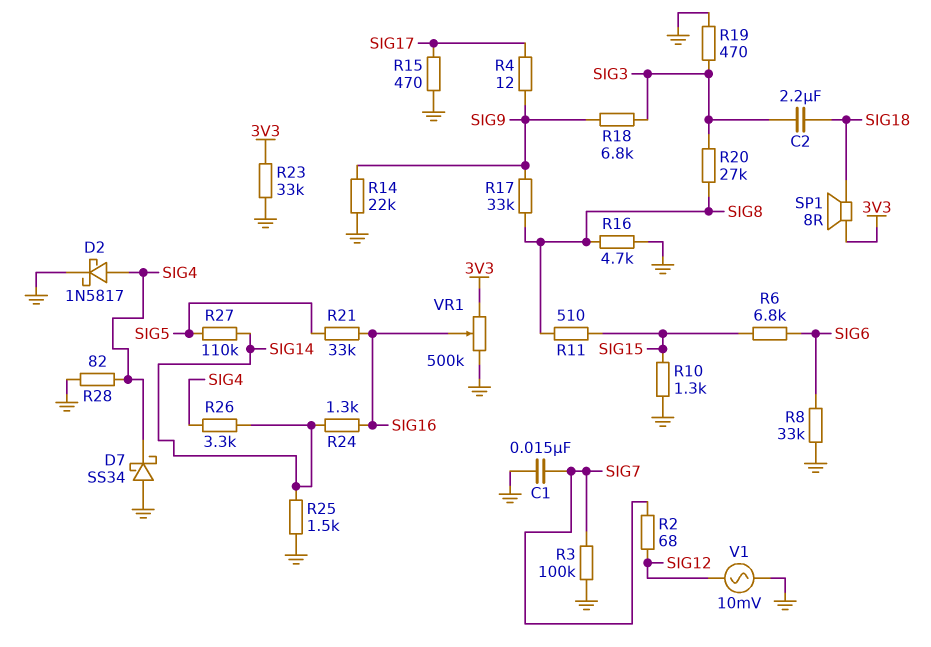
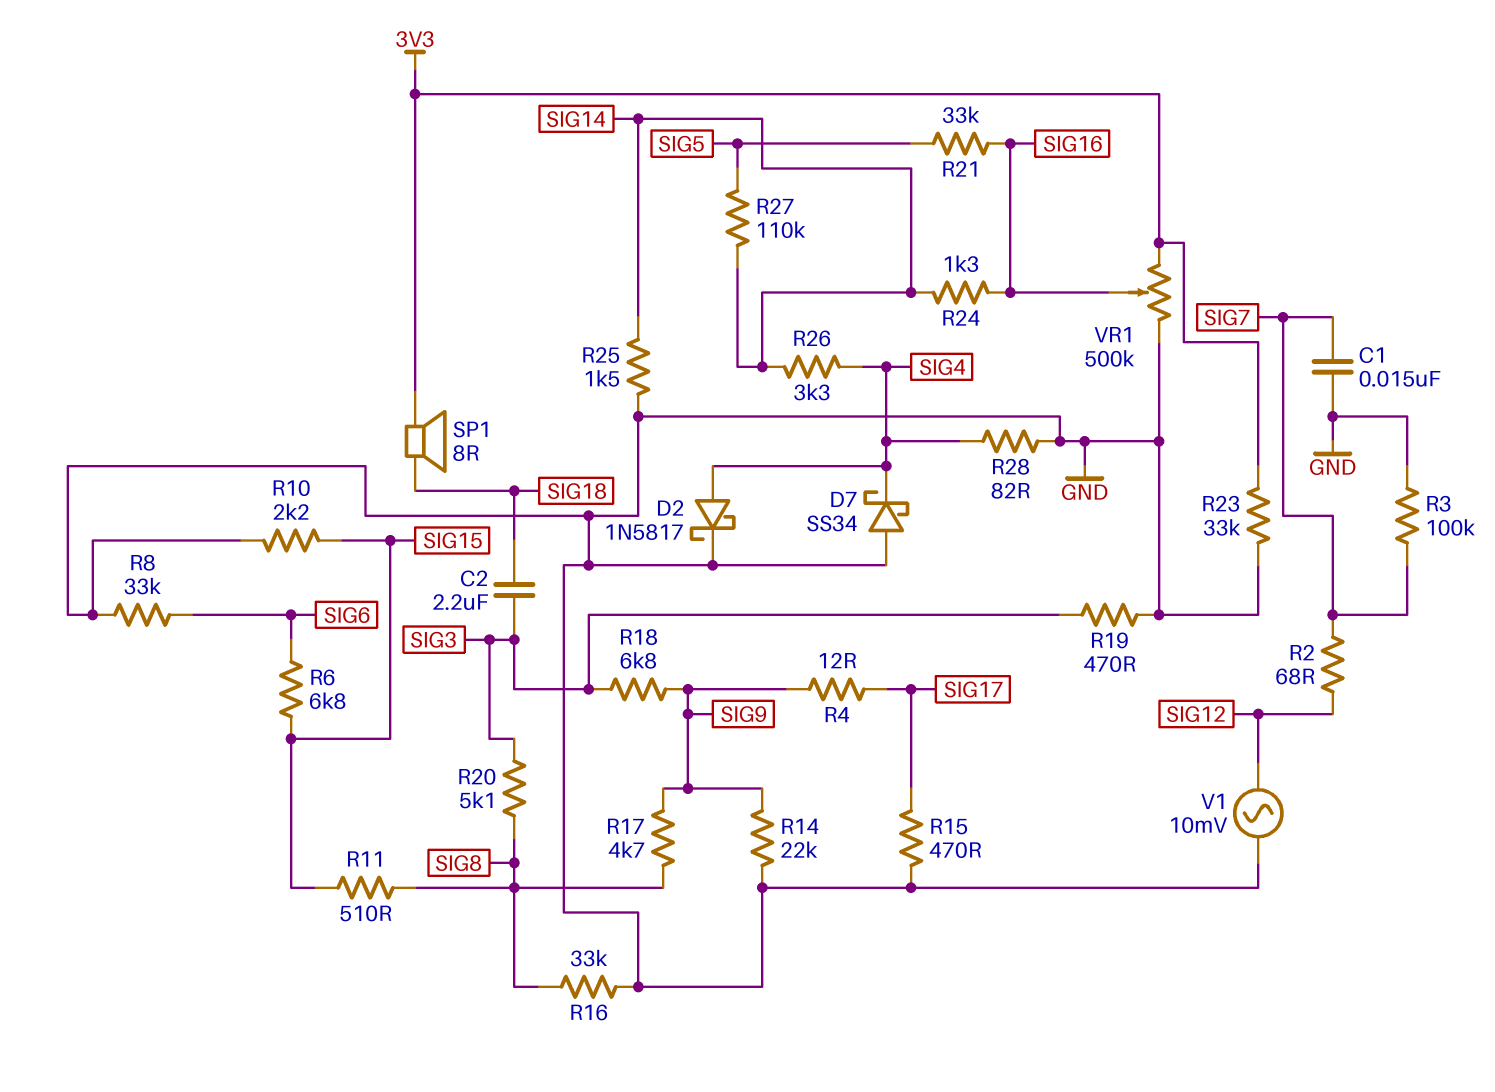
R10: 1.3k (GND, SIG15) -> 2.2k (GND, SIG15)
R16: 4.7k (GND, SIG8) -> 33k (GND, SIG8)
R17: 33k (SIG8, SIG9) -> 4.7k (SIG8, SIG9)
R20: 27k (SIG3, SIG8) -> 5.1k (SIG3, SIG8)

